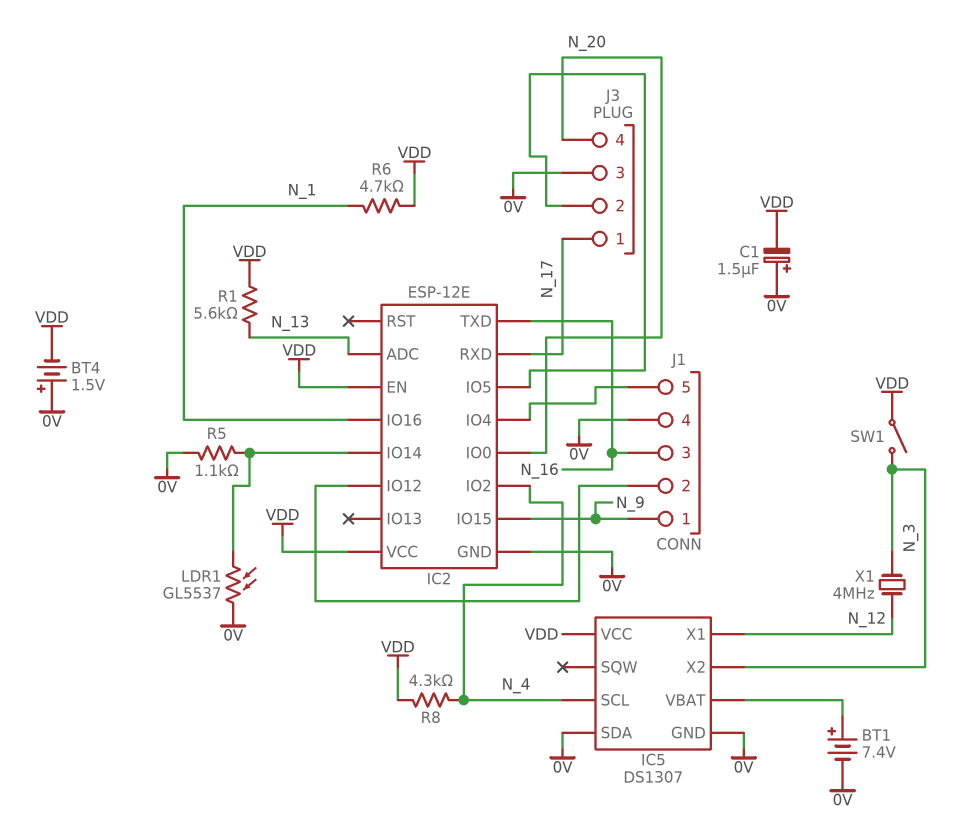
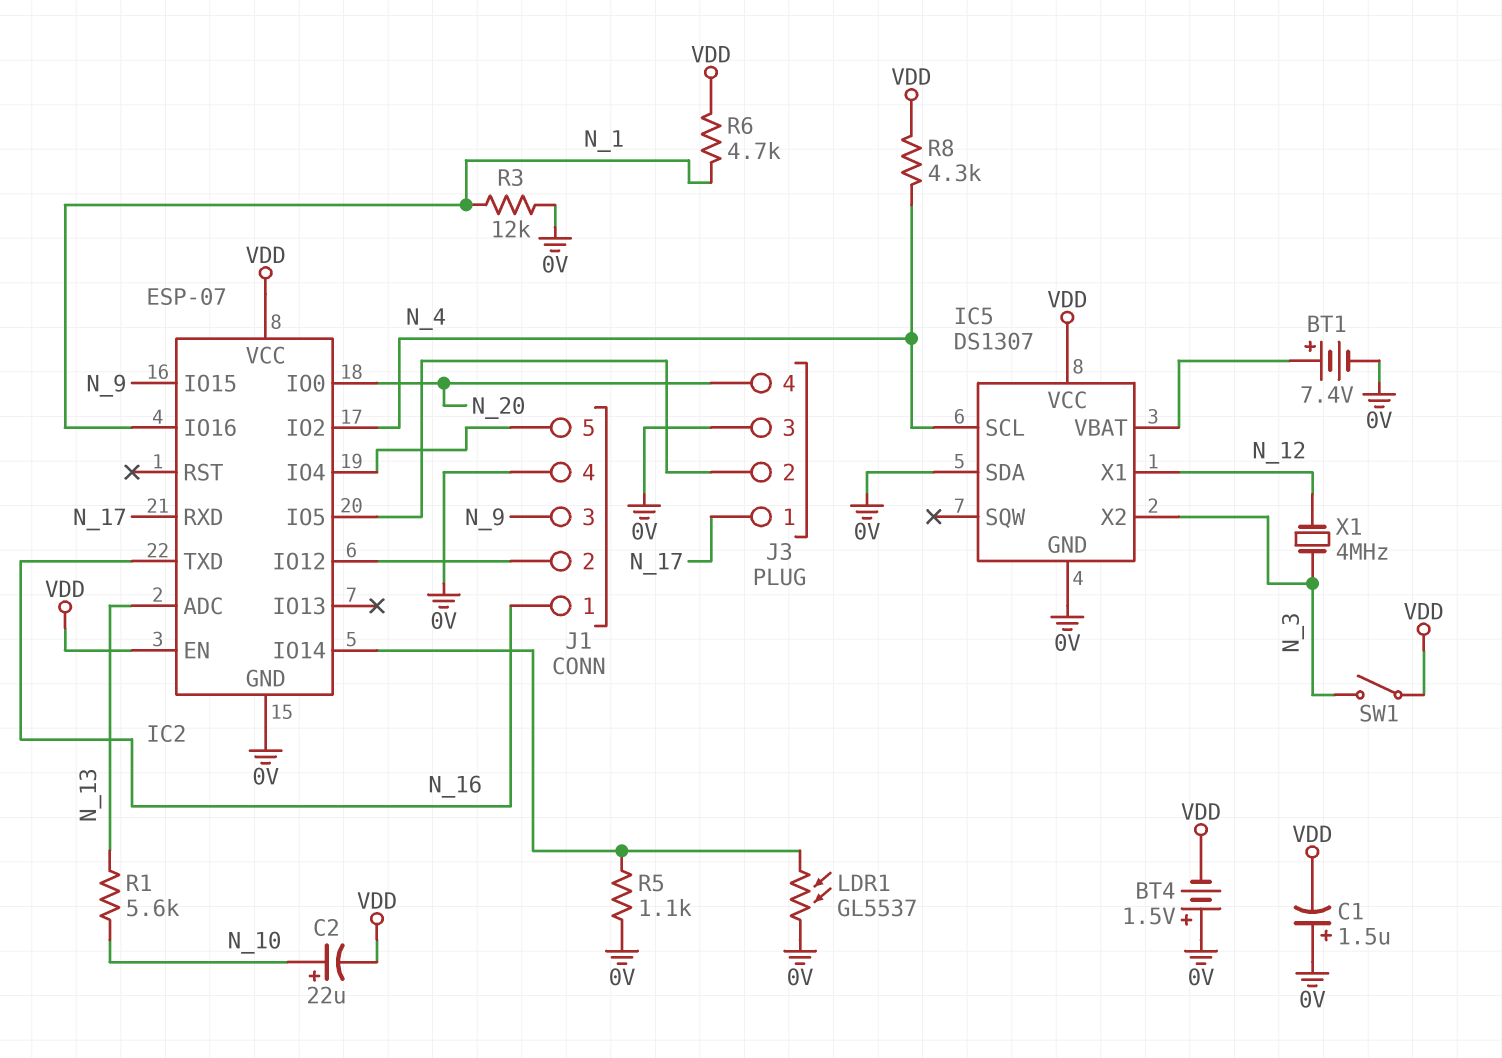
C2: none -> 22uF (plus N_10, minus VDD)
IC2: ESP-12E -> ESP-07
J1 pin 1: N_9 -> N_16
J1 pin 3: N_16 -> N_9
R1: 5.6k (N_13, VDD) -> 5.6k (N_10, N_13)
R3: none -> 12k (0V, N_1)

